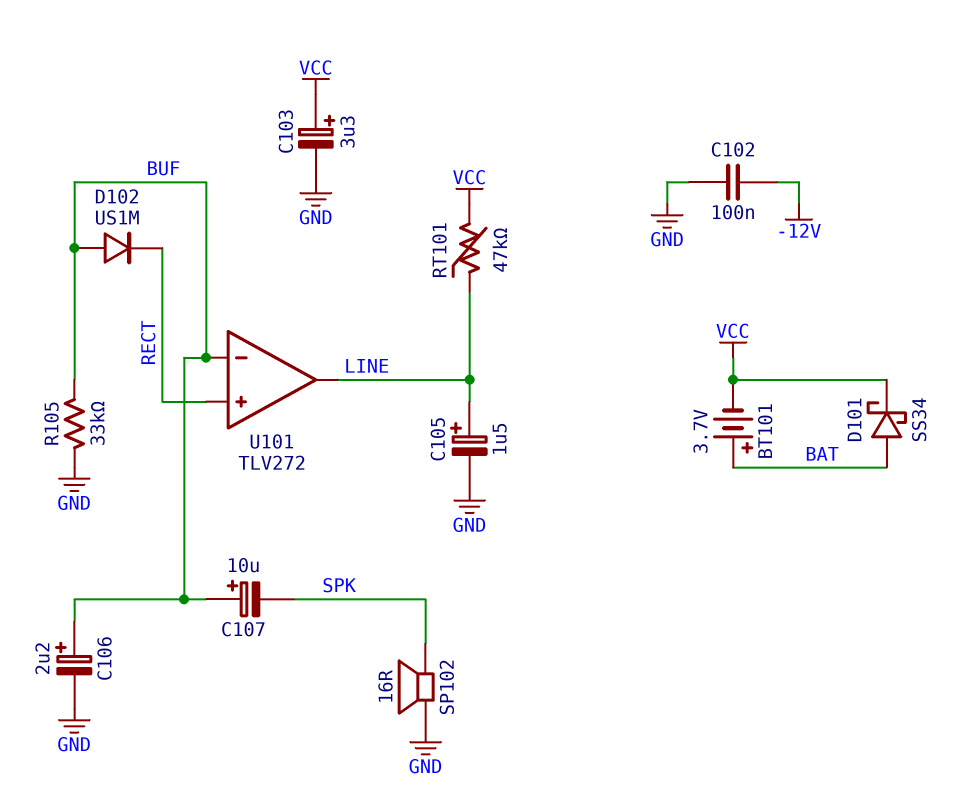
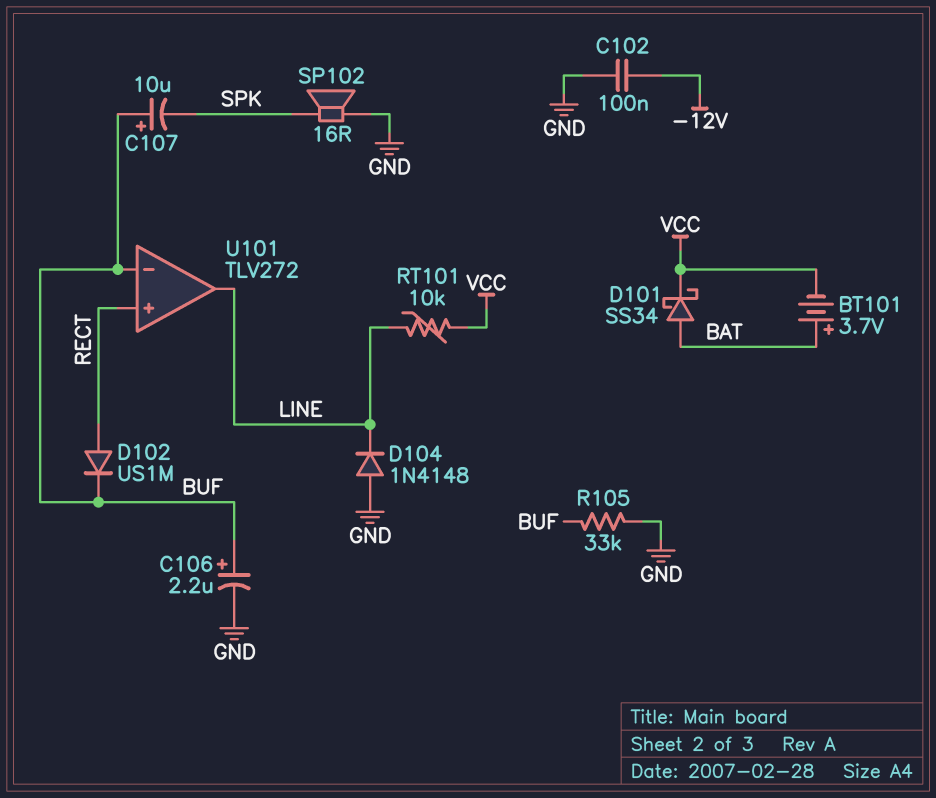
C103: 3.3uF (plus VCC, minus GND) -> none
C105: 1.5uF (plus LINE, minus GND) -> none
D102: diode US1M (A BUF, K RECT) -> diode US1M (A RECT, K BUF)
D104: none -> diode 1N4148 (A GND, K LINE)
RT101: 47k (LINE, VCC) -> 10k (LINE, VCC)

